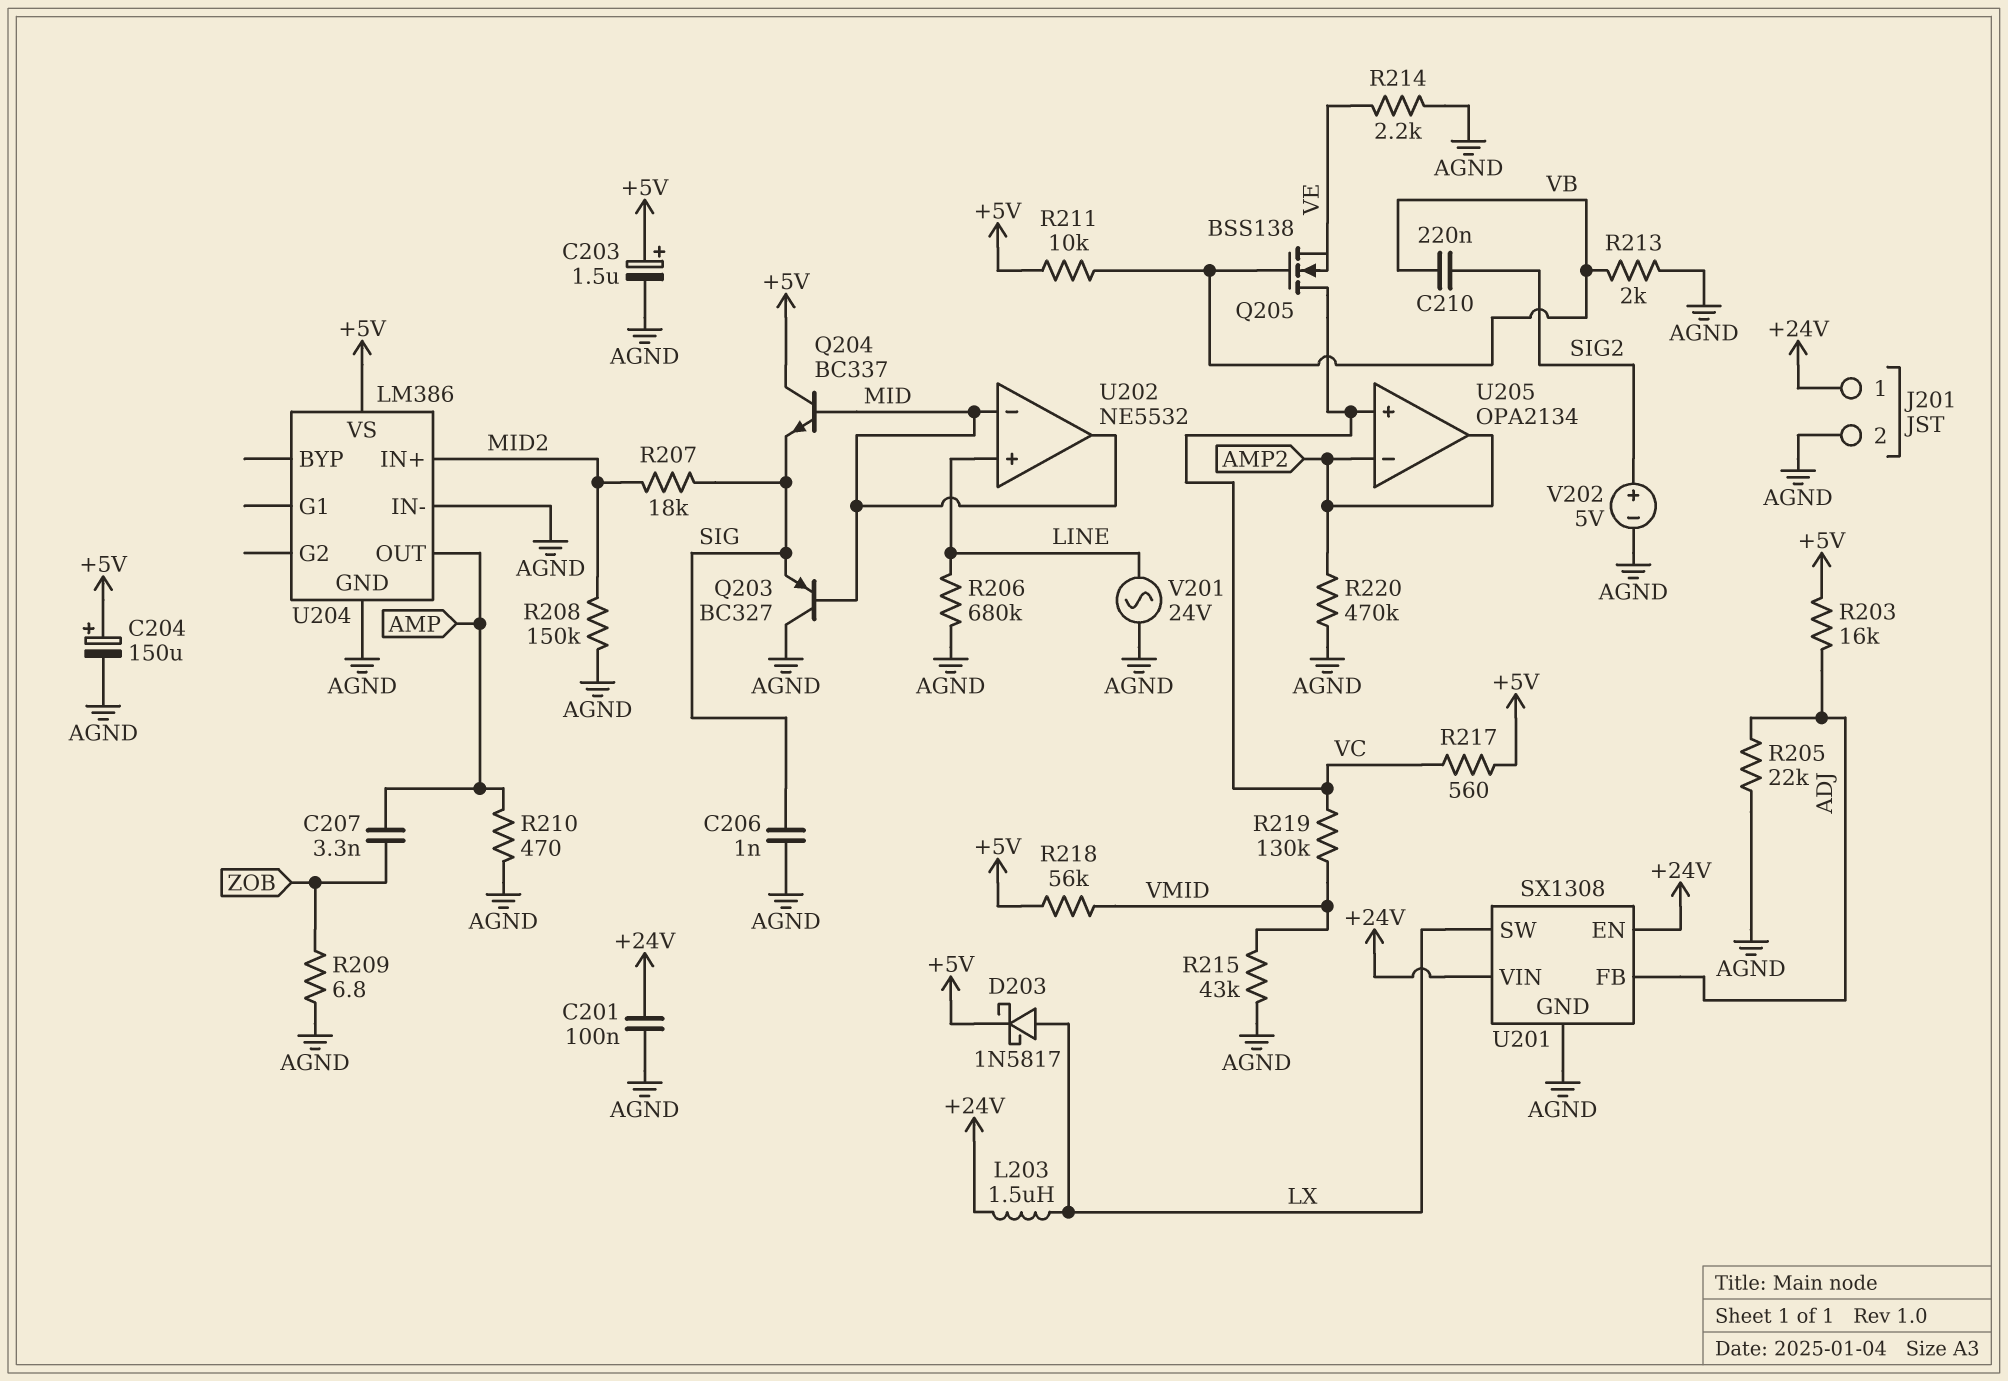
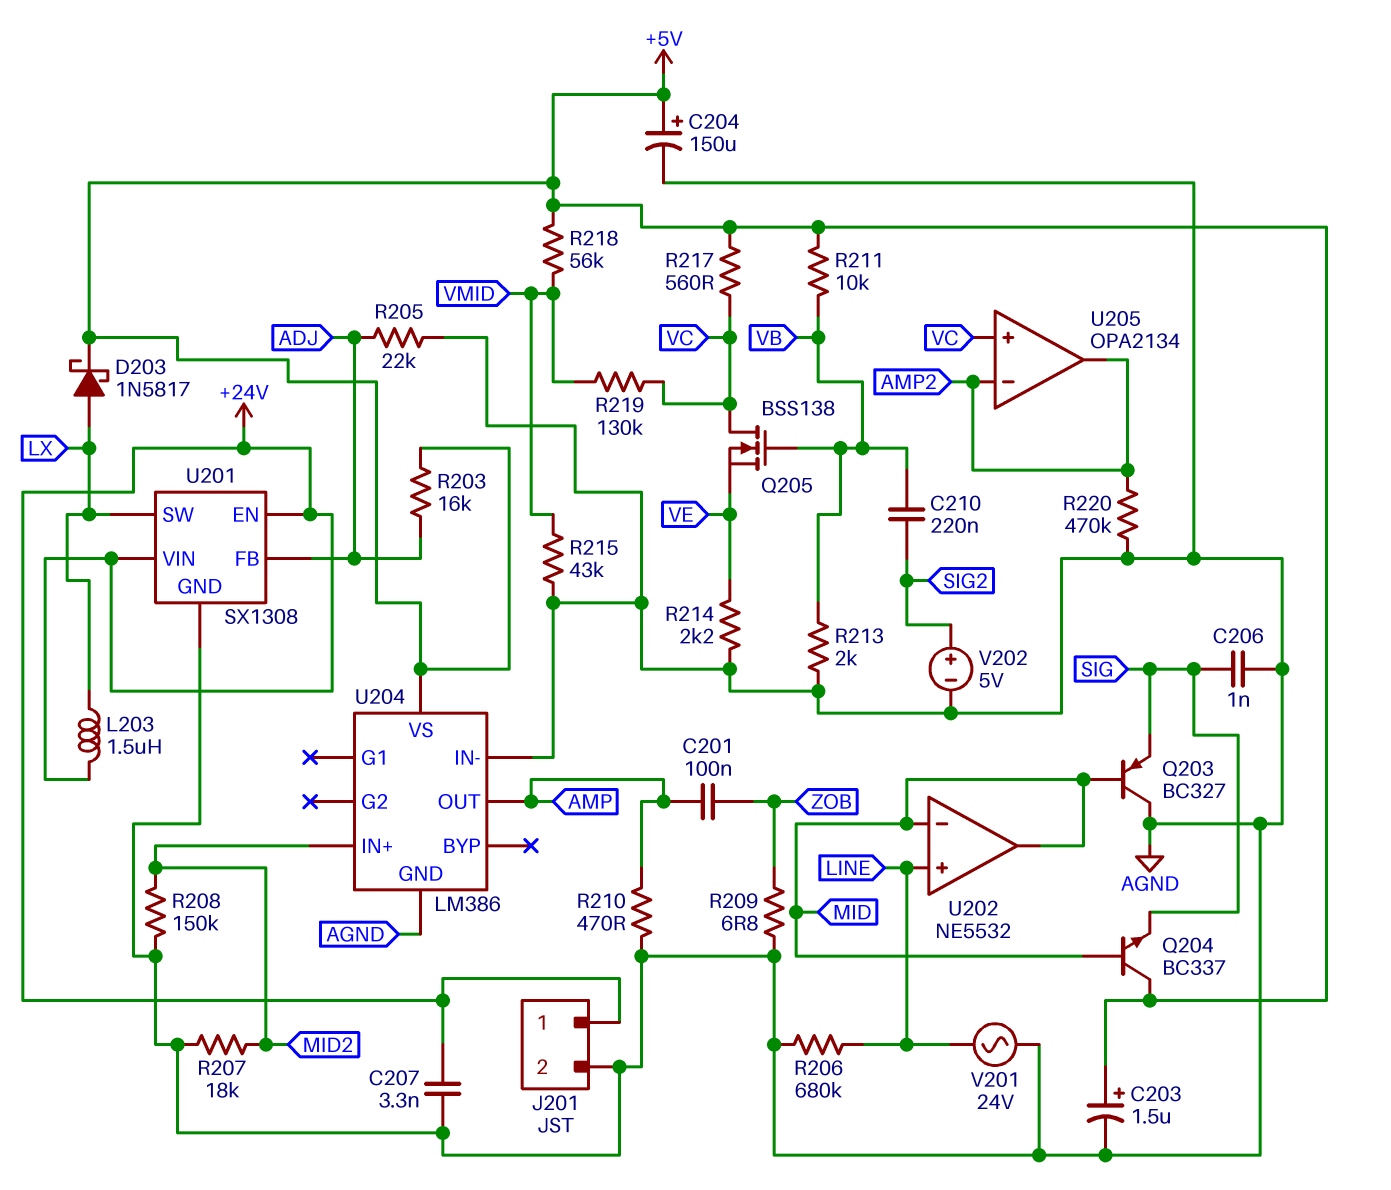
C201: 100nF (+24V, AGND) -> 100nF (AMP, ZOB)
C207: 3.3nF (AMP, ZOB) -> 3.3nF (+24V, AGND)
R207: 18k (MID2, SIG) -> 18k (AGND, MID2)

